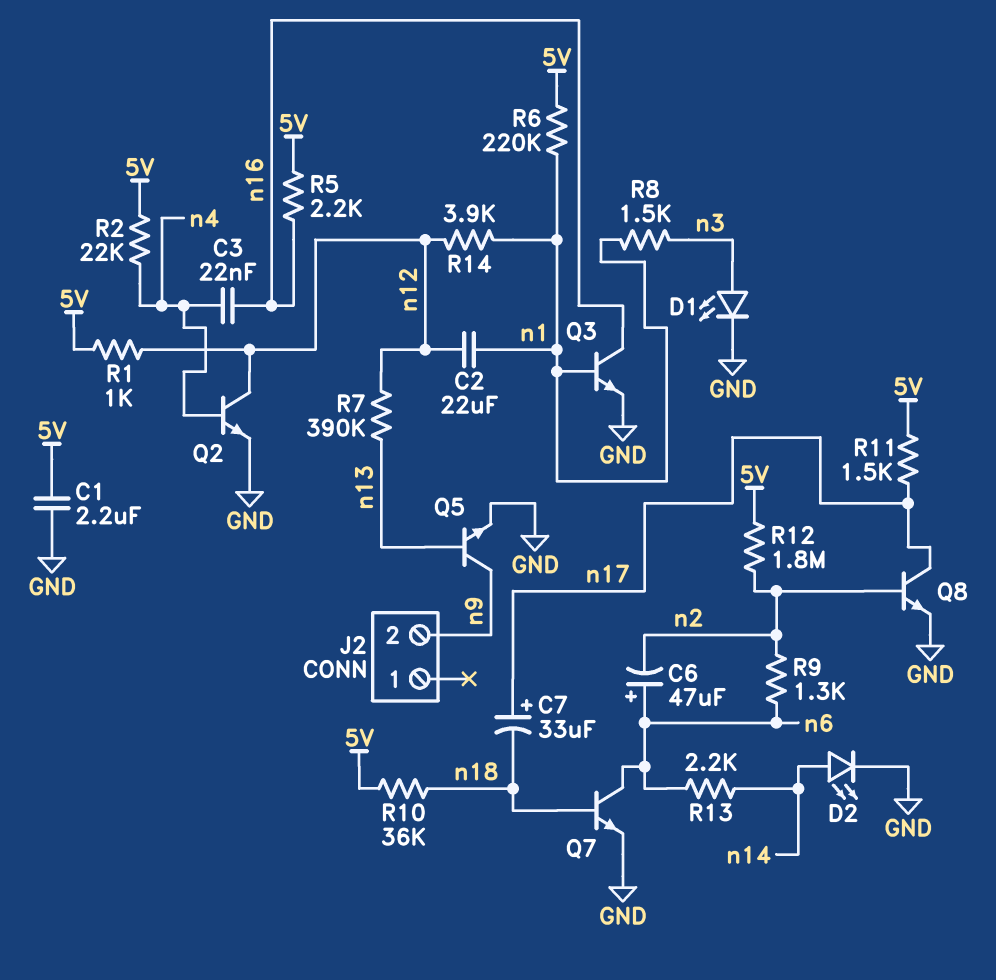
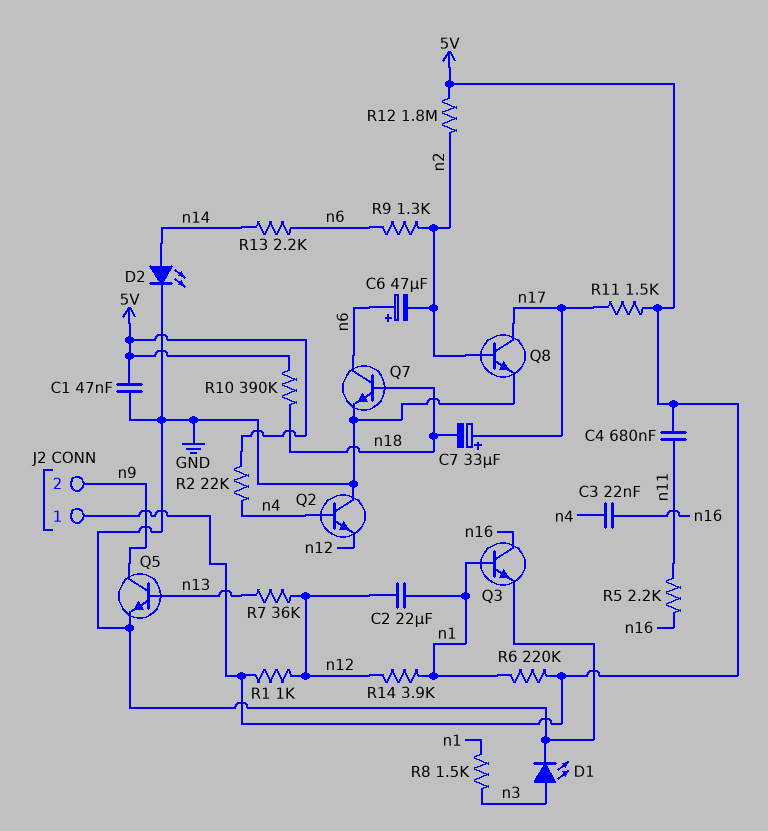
C1: 2.2uF (5V, GND) -> 47nF (5V, GND)
C4: none -> 680nF (5V, n11)
J2 pin 1: none -> 5V
Q2: NPN (B n4, C n12, E GND) -> NPN (B n4, C GND, E n12)
R5: 2.2k (5V, n16) -> 2.2k (n11, n16)
R7: 390k (n12, n13) -> 36k (n12, n13)
R10: 36k (5V, n18) -> 390k (5V, n18)

